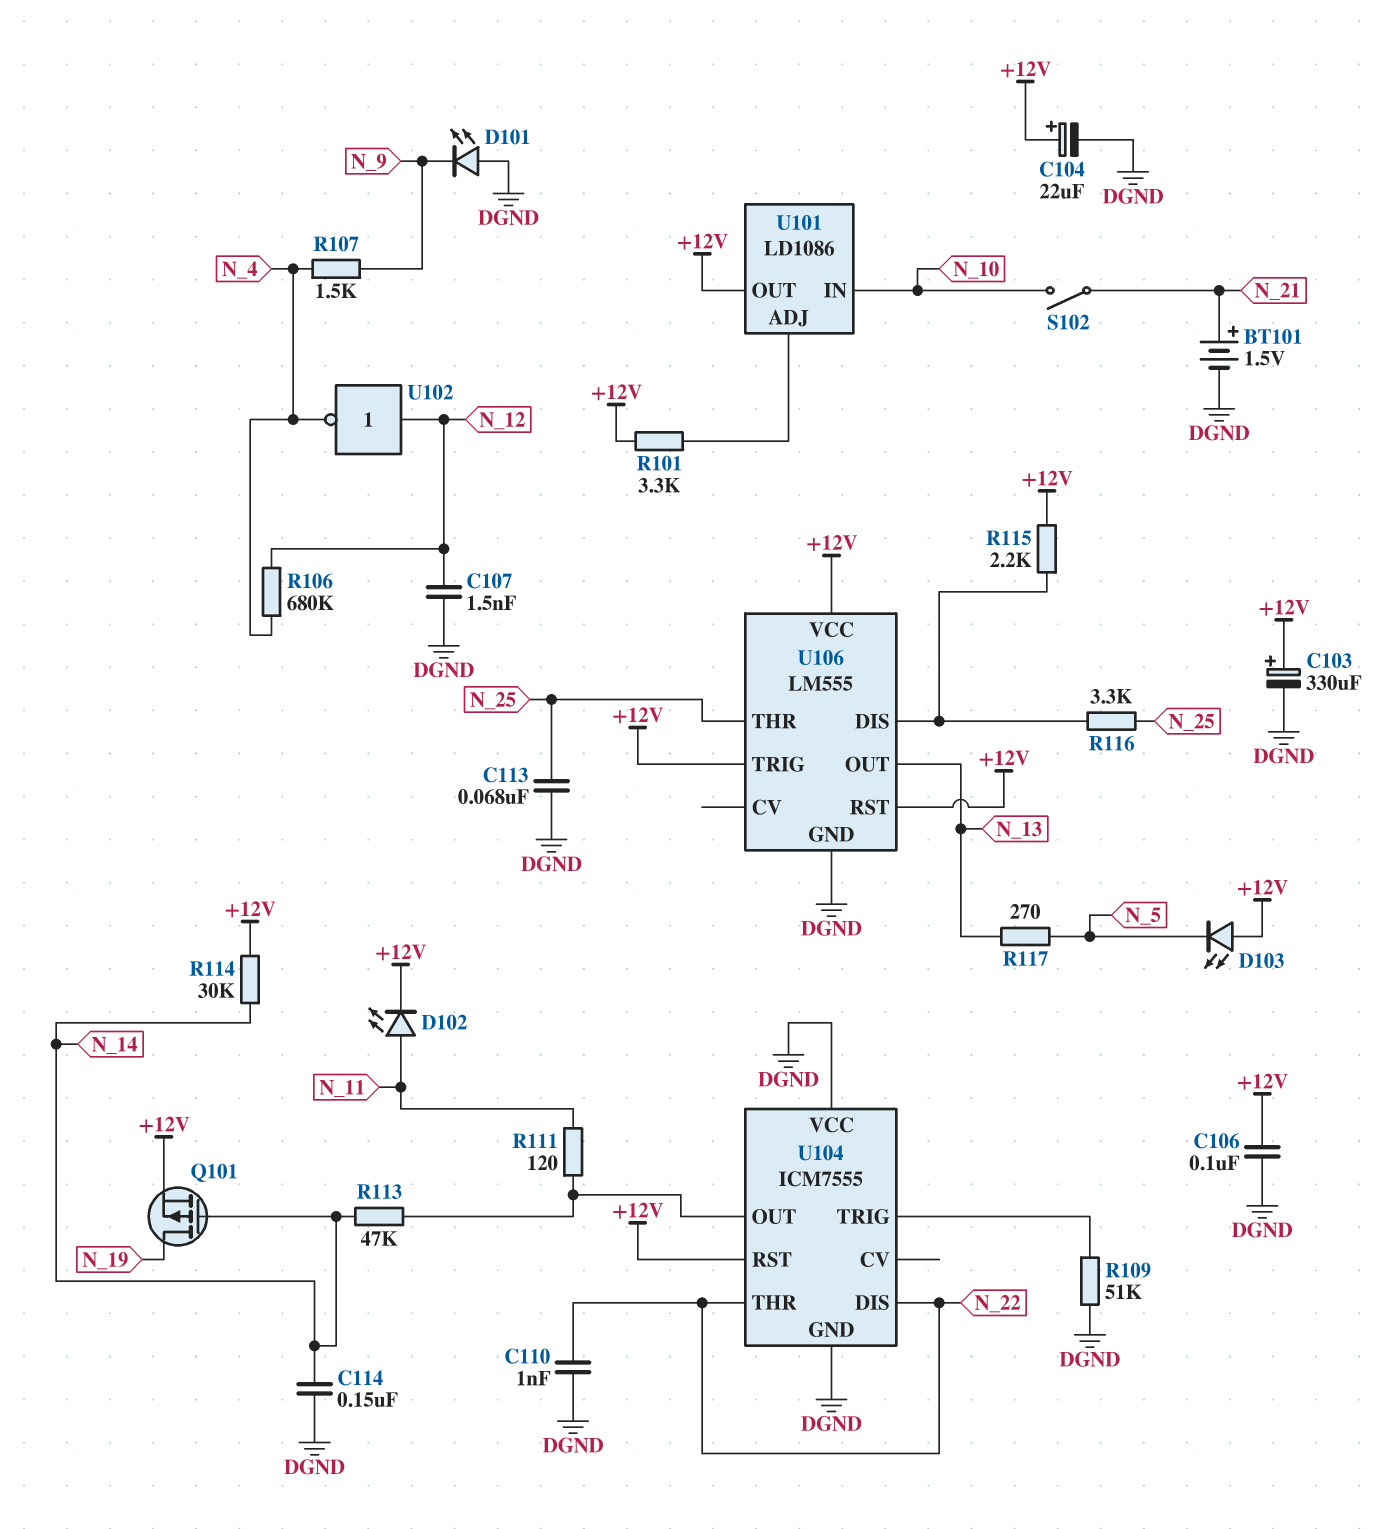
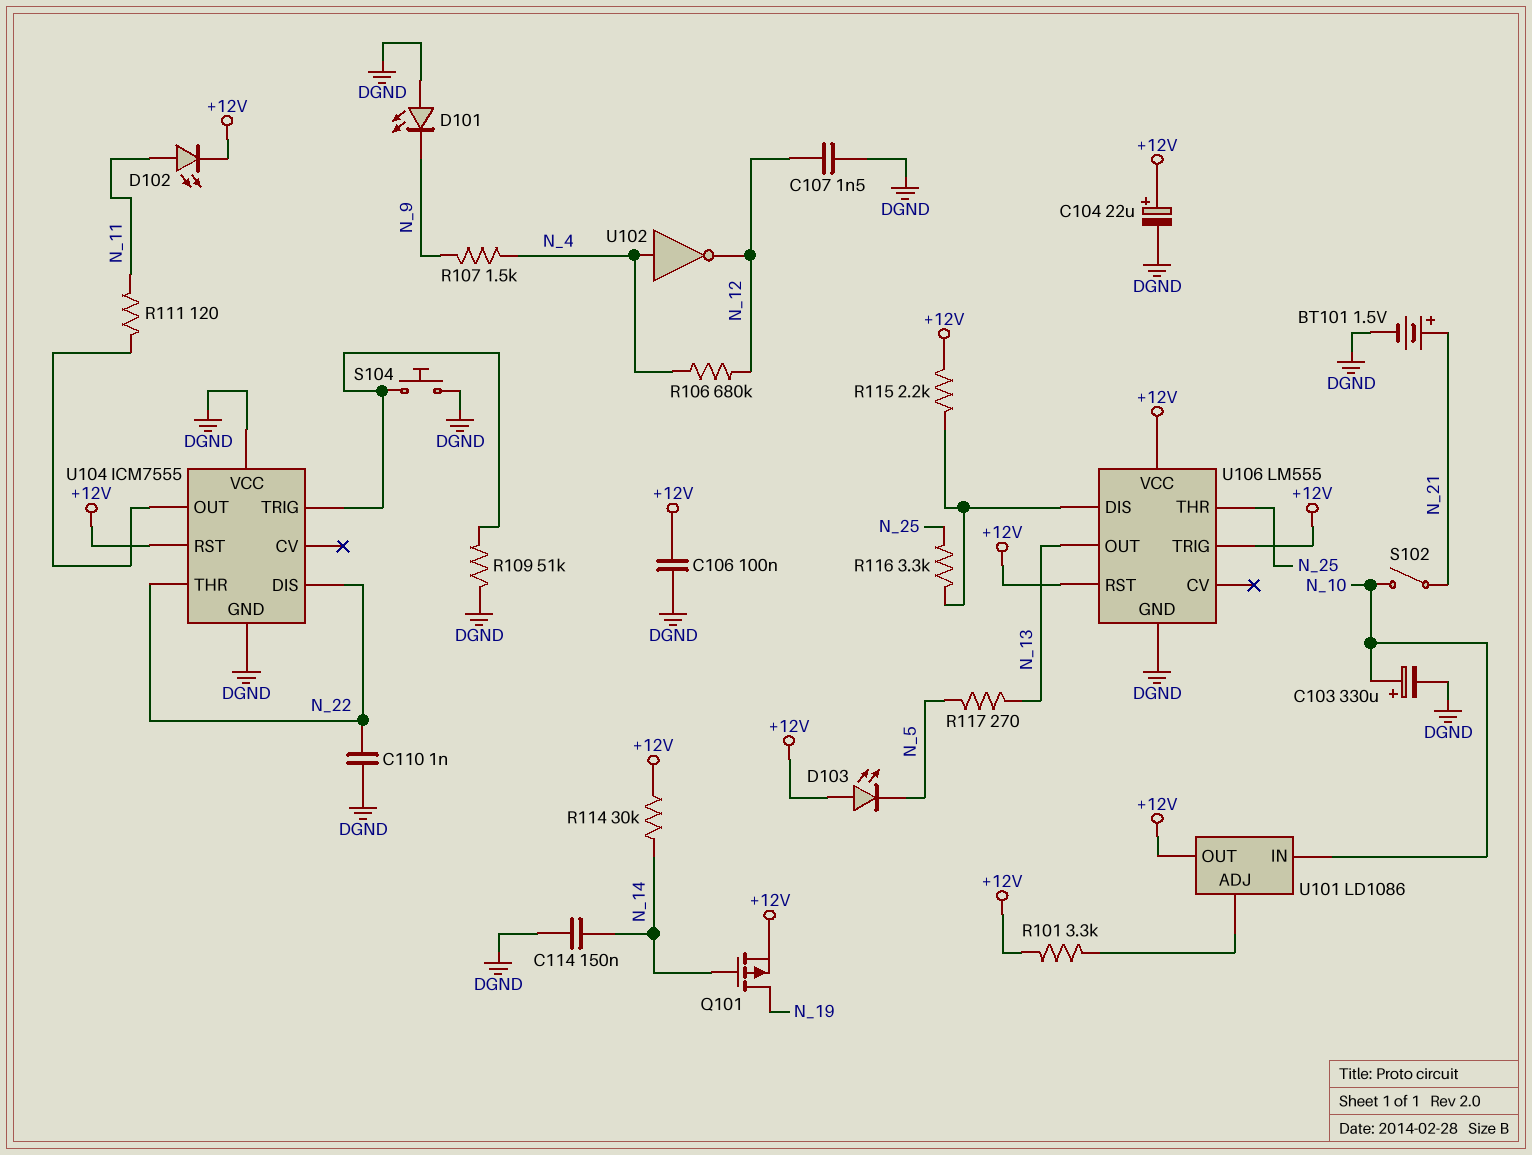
C103: 330uF (plus +12V, minus DGND) -> 330uF (plus N_10, minus DGND)
C113: 68nF (DGND, N_25) -> none
R113: 47k (N_14, U104/OUT) -> none
S104: none -> button (DGND, U104/TRIG)
U102: NOT (in N_12, out N_4) -> NOT (in N_4, out N_12)

